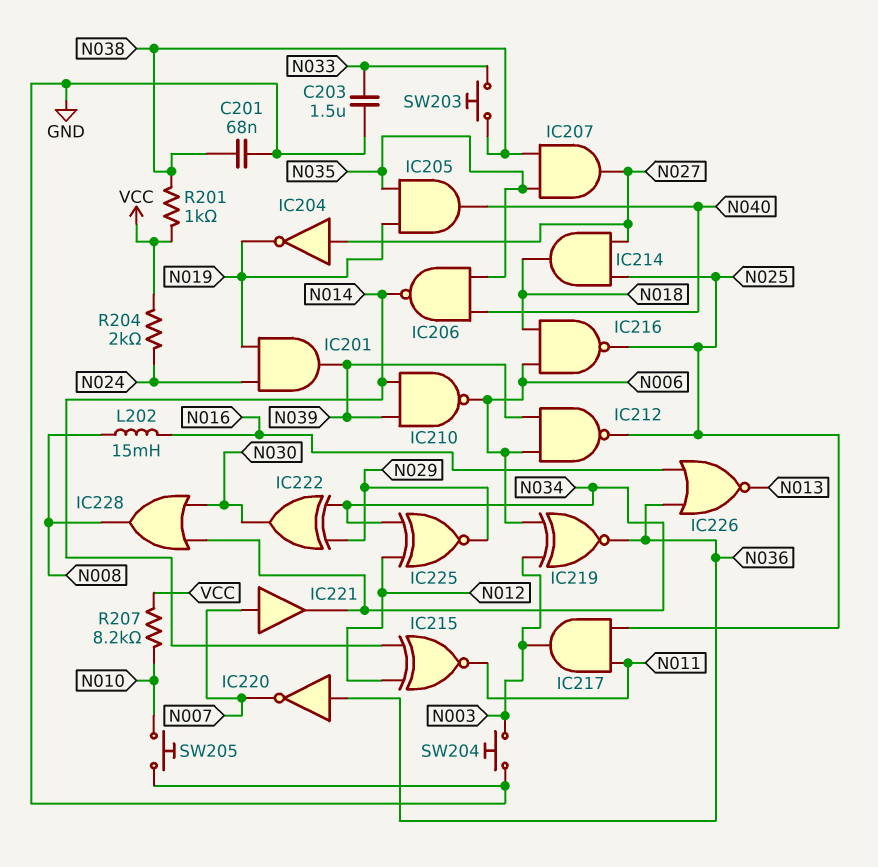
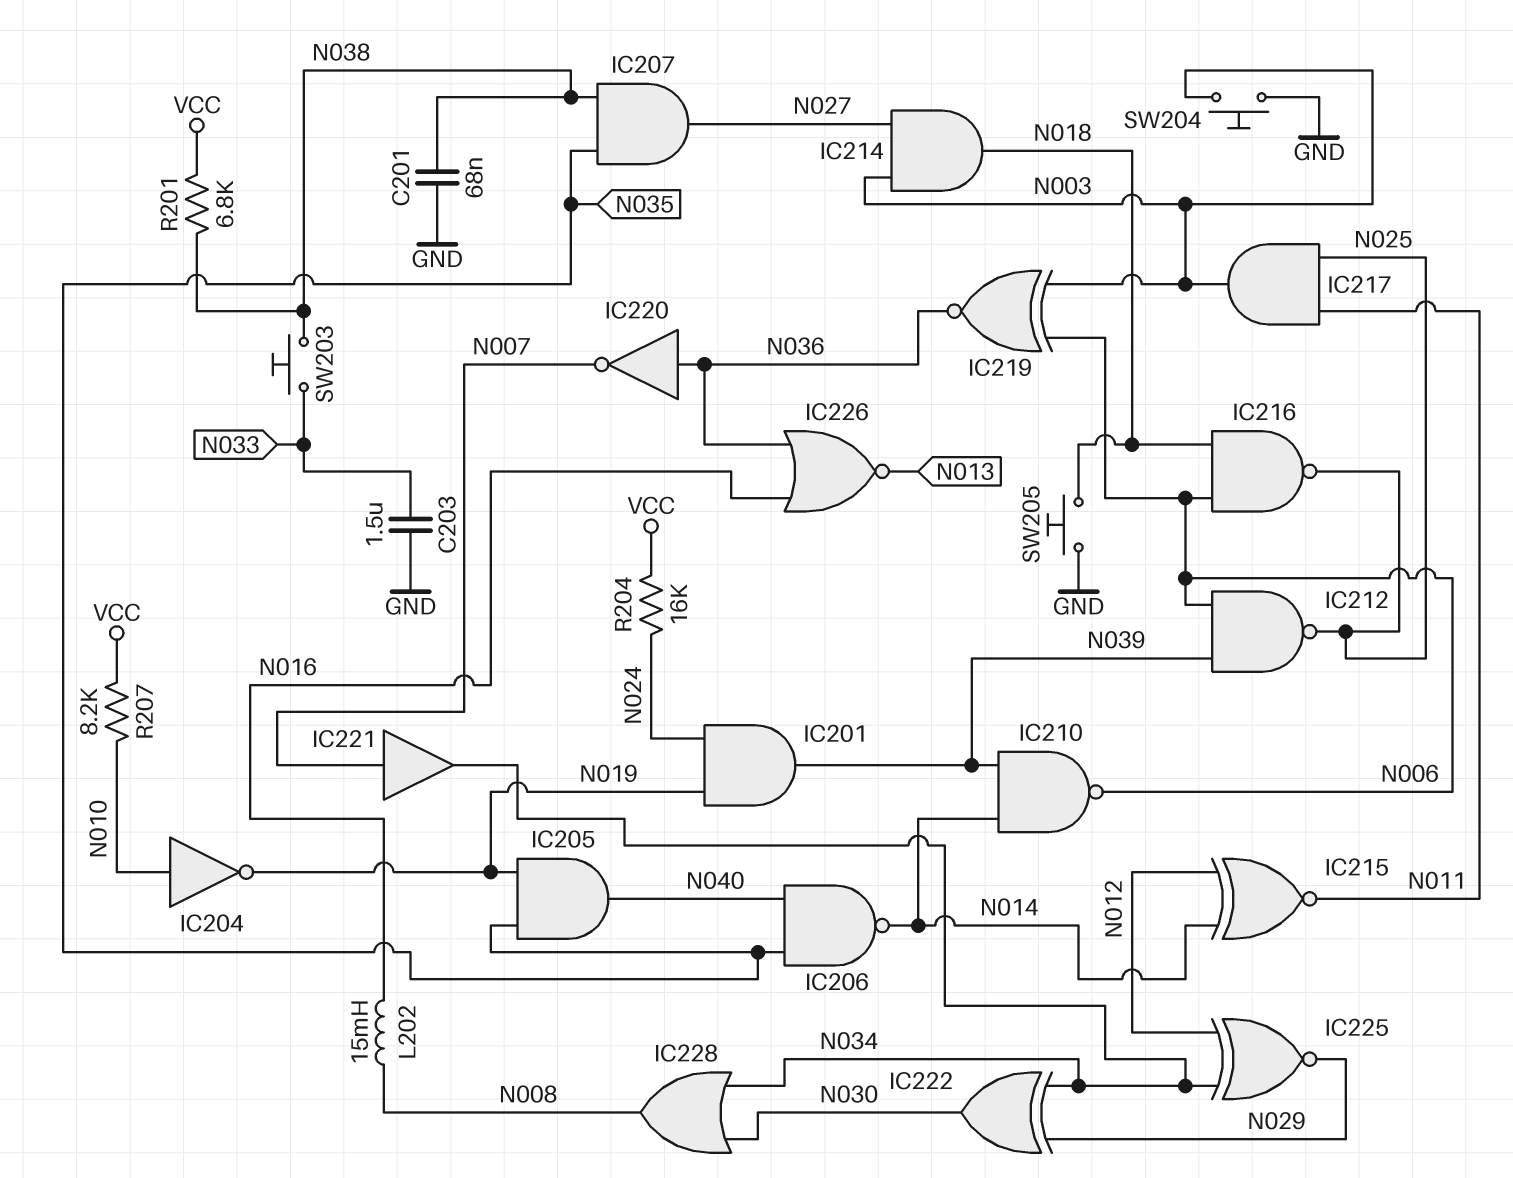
IC204: NOT (in N027, out N019) -> NOT (in N010, out N019)
IC214: AND (in N025, in N027, out N018) -> AND (in N003, in N027, out N018)
R201: 1k (N038, VCC) -> 6.8k (N038, VCC)
R204: 2k (N024, VCC) -> 16k (N024, VCC)
SW205: button (GND, N010) -> button (GND, N018)

